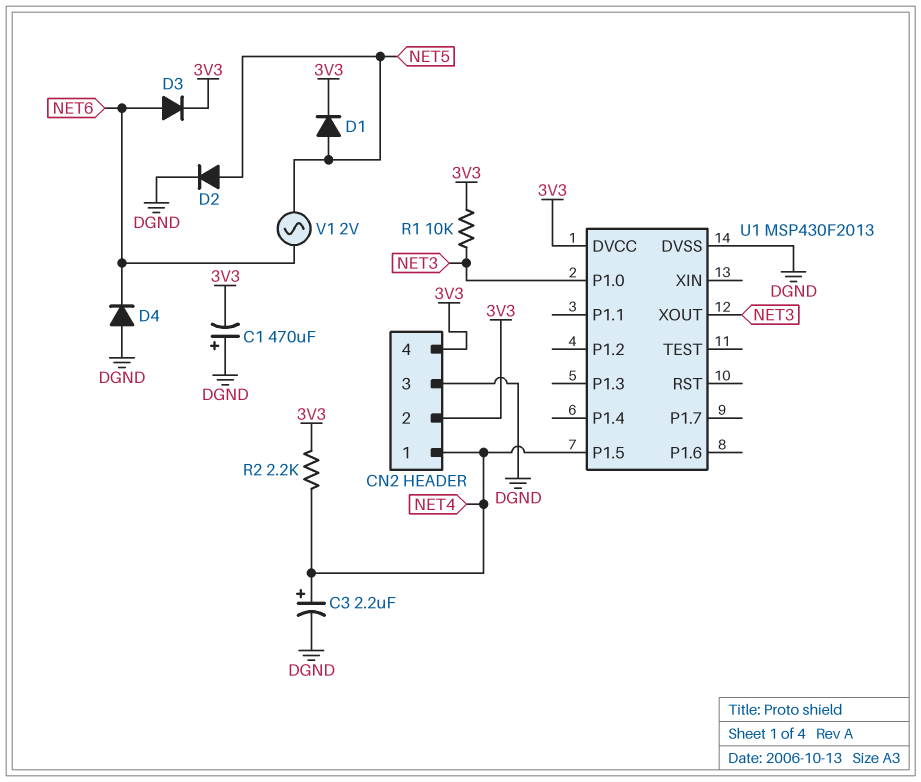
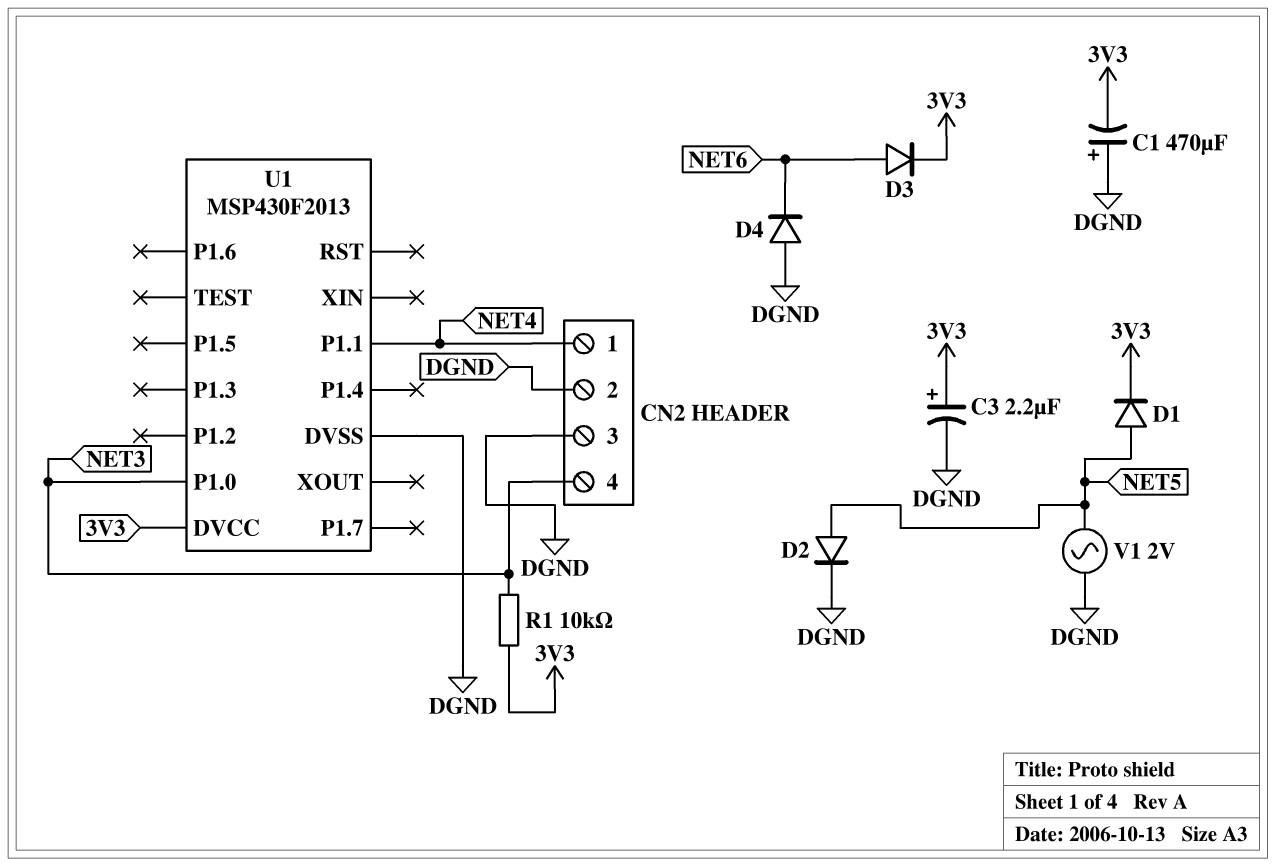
C3: 2.2uF (plus NET4, minus DGND) -> 2.2uF (plus 3V3, minus DGND)
CN2 pin 2: 3V3 -> DGND
CN2 pin 4: 3V3 -> NET3
R2: 2.2k (3V3, NET4) -> none
U1 pin P1.1: none -> NET4
U1 pin P1.5: NET4 -> none
U1 pin XOUT: NET3 -> none
V1: AC 2V (NET5, NET6) -> AC 2V (DGND, NET5)

